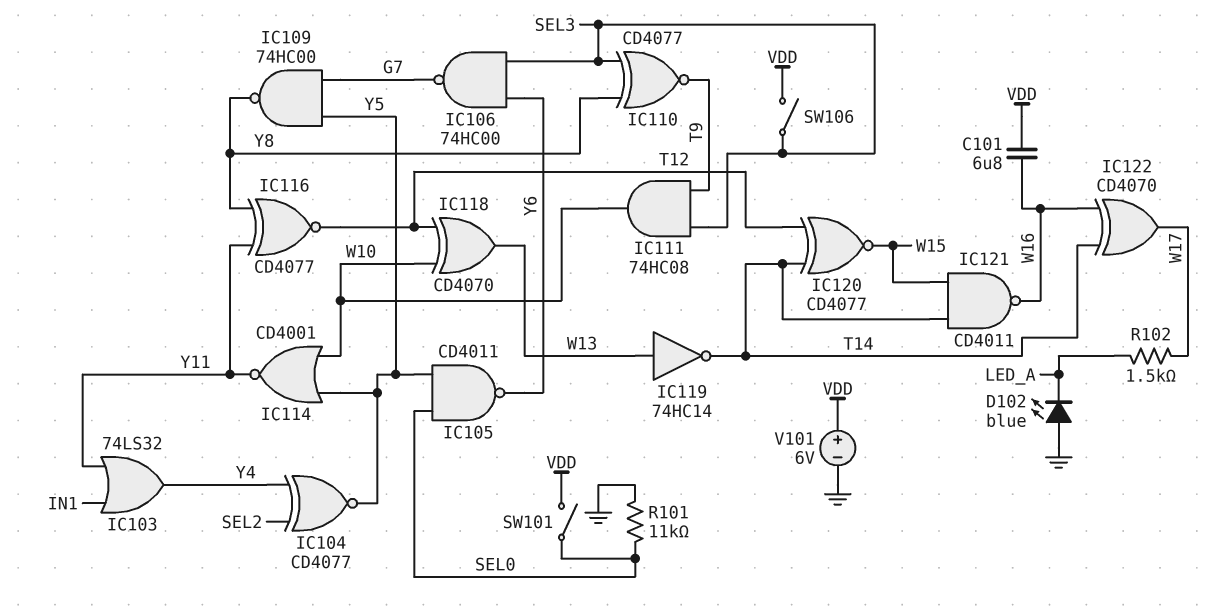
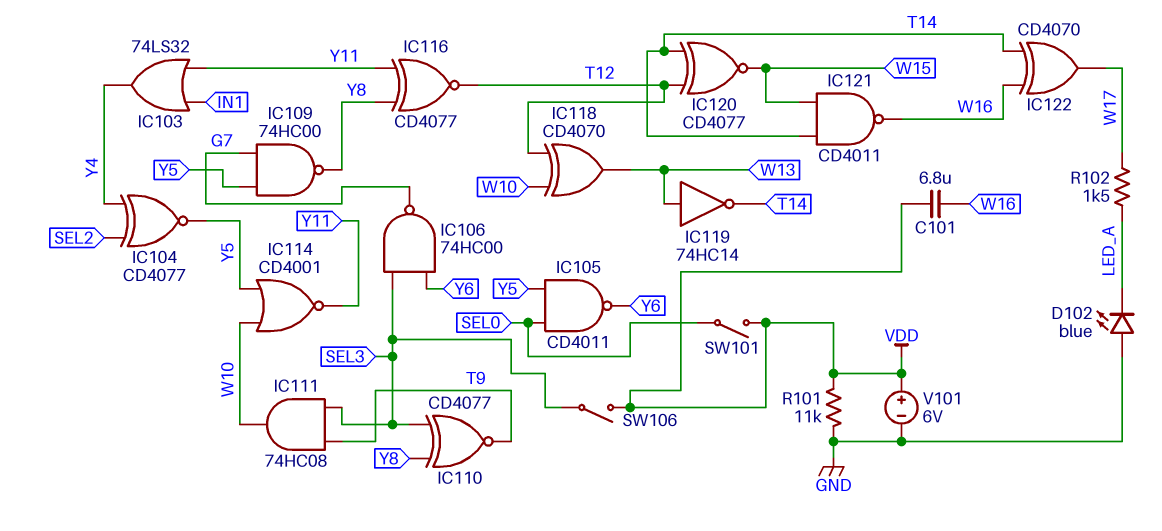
R101: 11k (GND, SEL0) -> 11k (GND, VDD)

